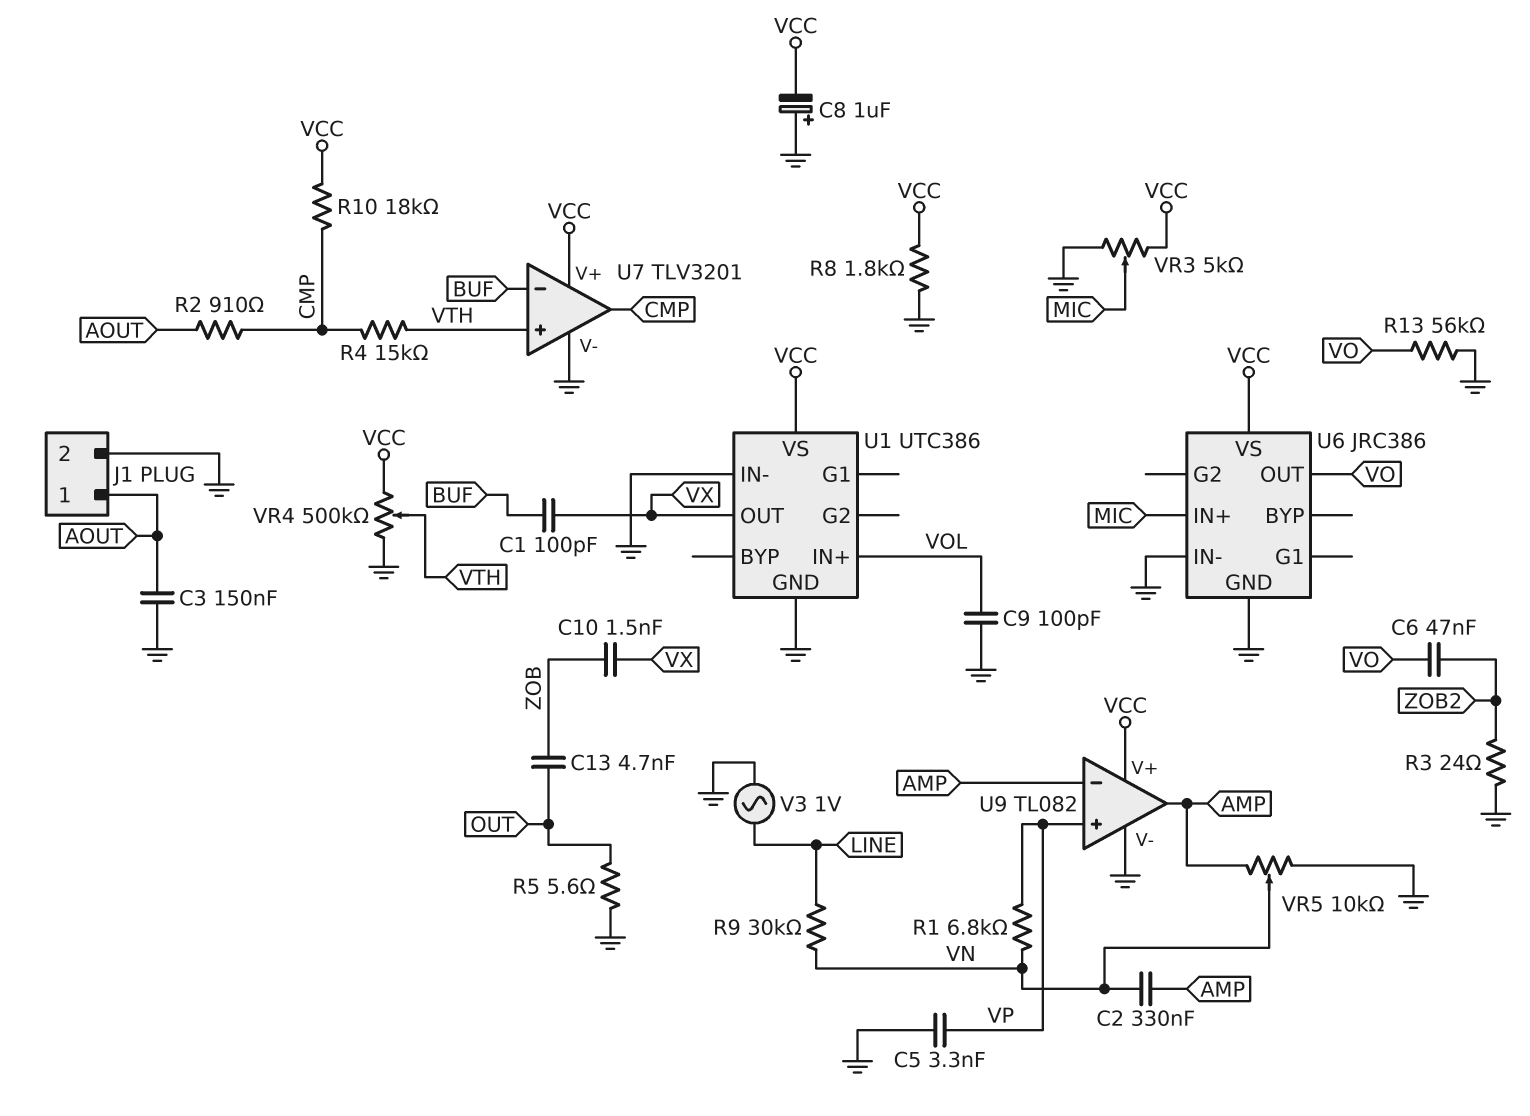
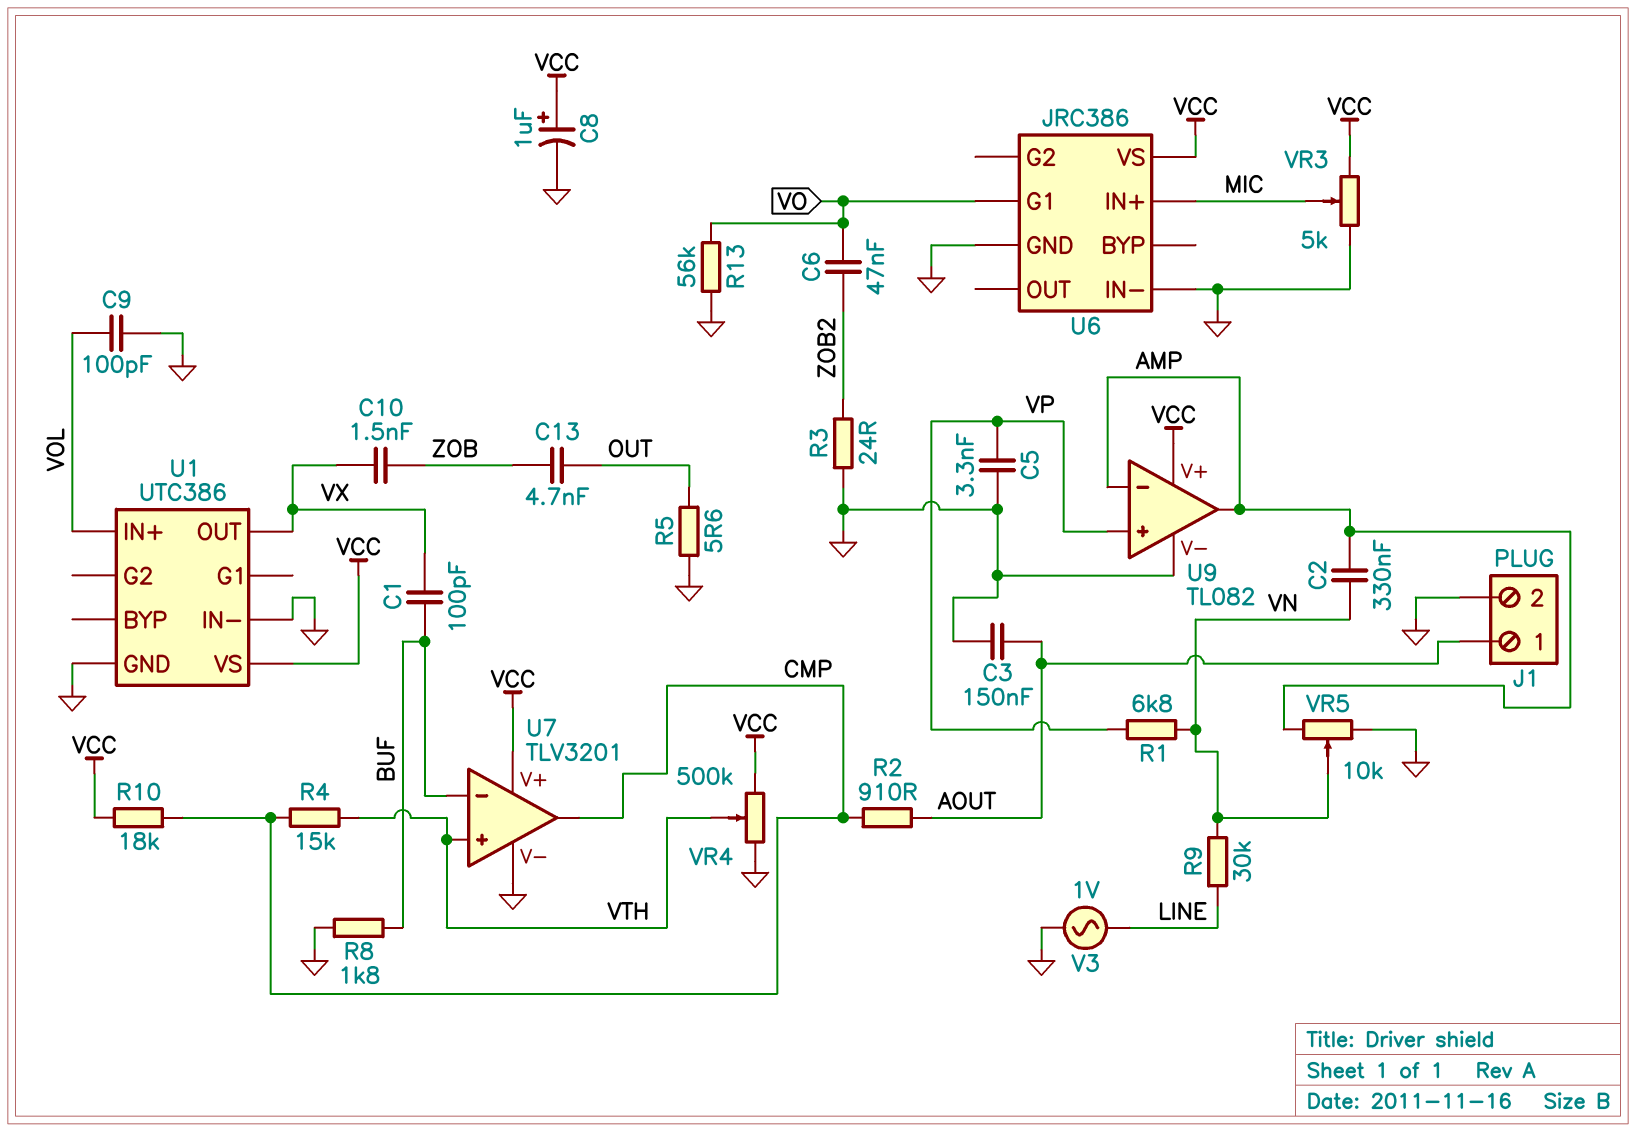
C8: 1uF (plus GND, minus VCC) -> 1uF (plus VCC, minus GND)
R8: 1.8k (GND, VCC) -> 1.8k (BUF, GND)
U6 pin G1: none -> VO
U6 pin OUT: VO -> none

